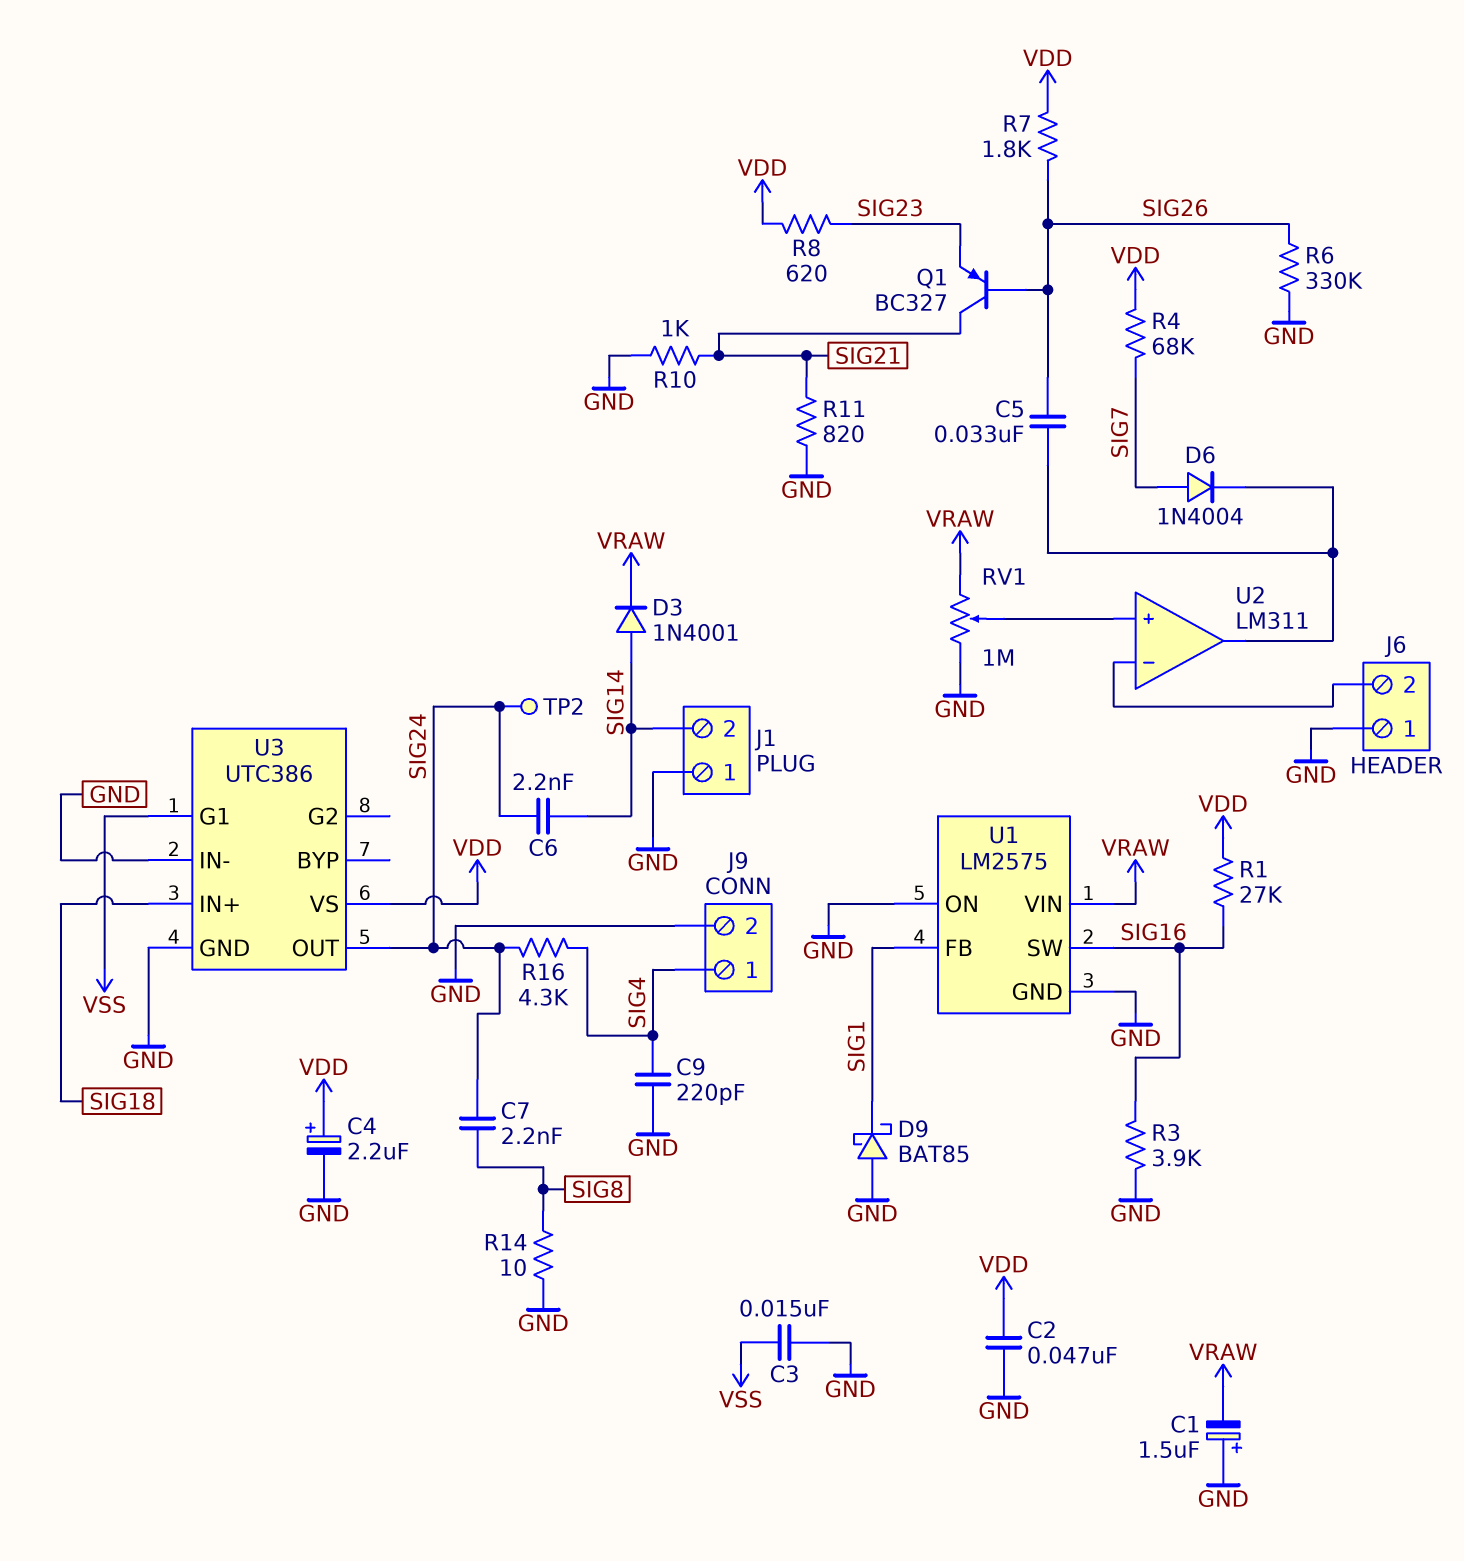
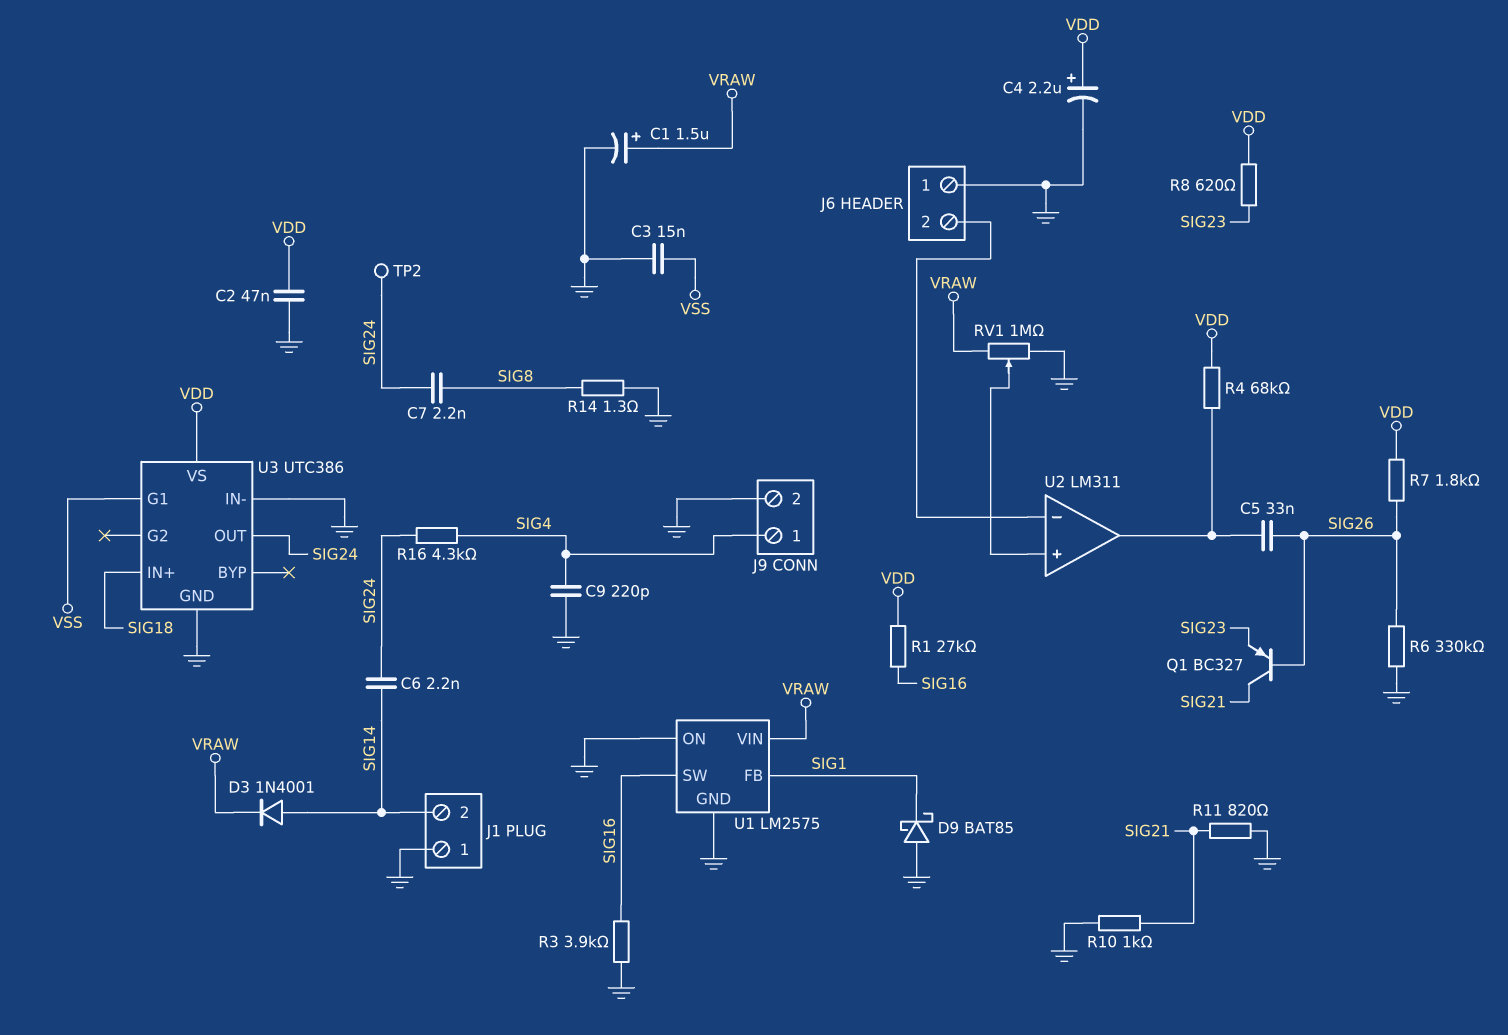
C1: 1.5uF (plus GND, minus VRAW) -> 1.5uF (plus VRAW, minus GND)
D6: diode 1N4004 (A SIG7, K U2/out) -> none
R4: 68k (SIG7, VDD) -> 68k (U2/out, VDD)
R14: 10 (GND, SIG8) -> 1.3 (GND, SIG8)

